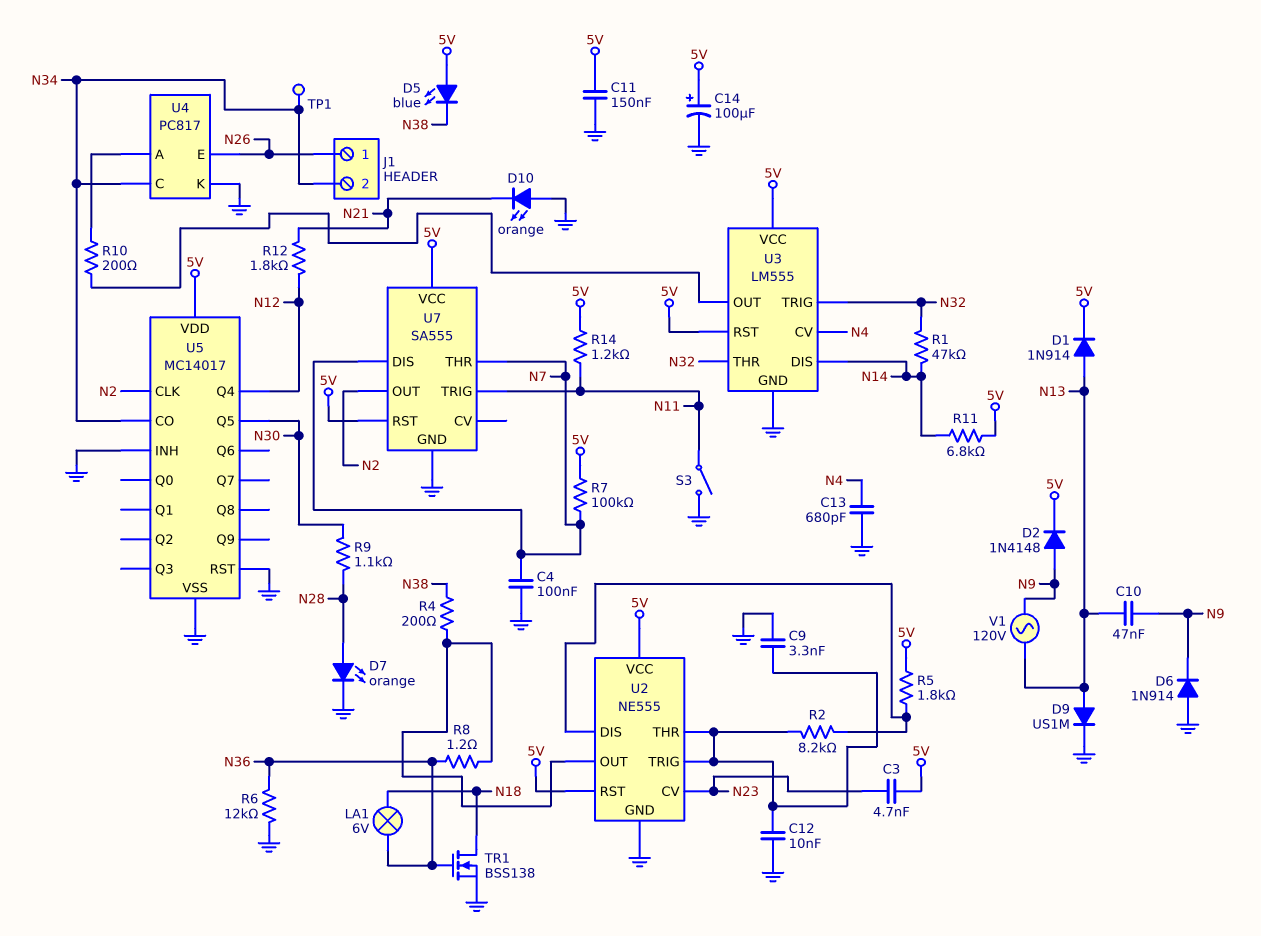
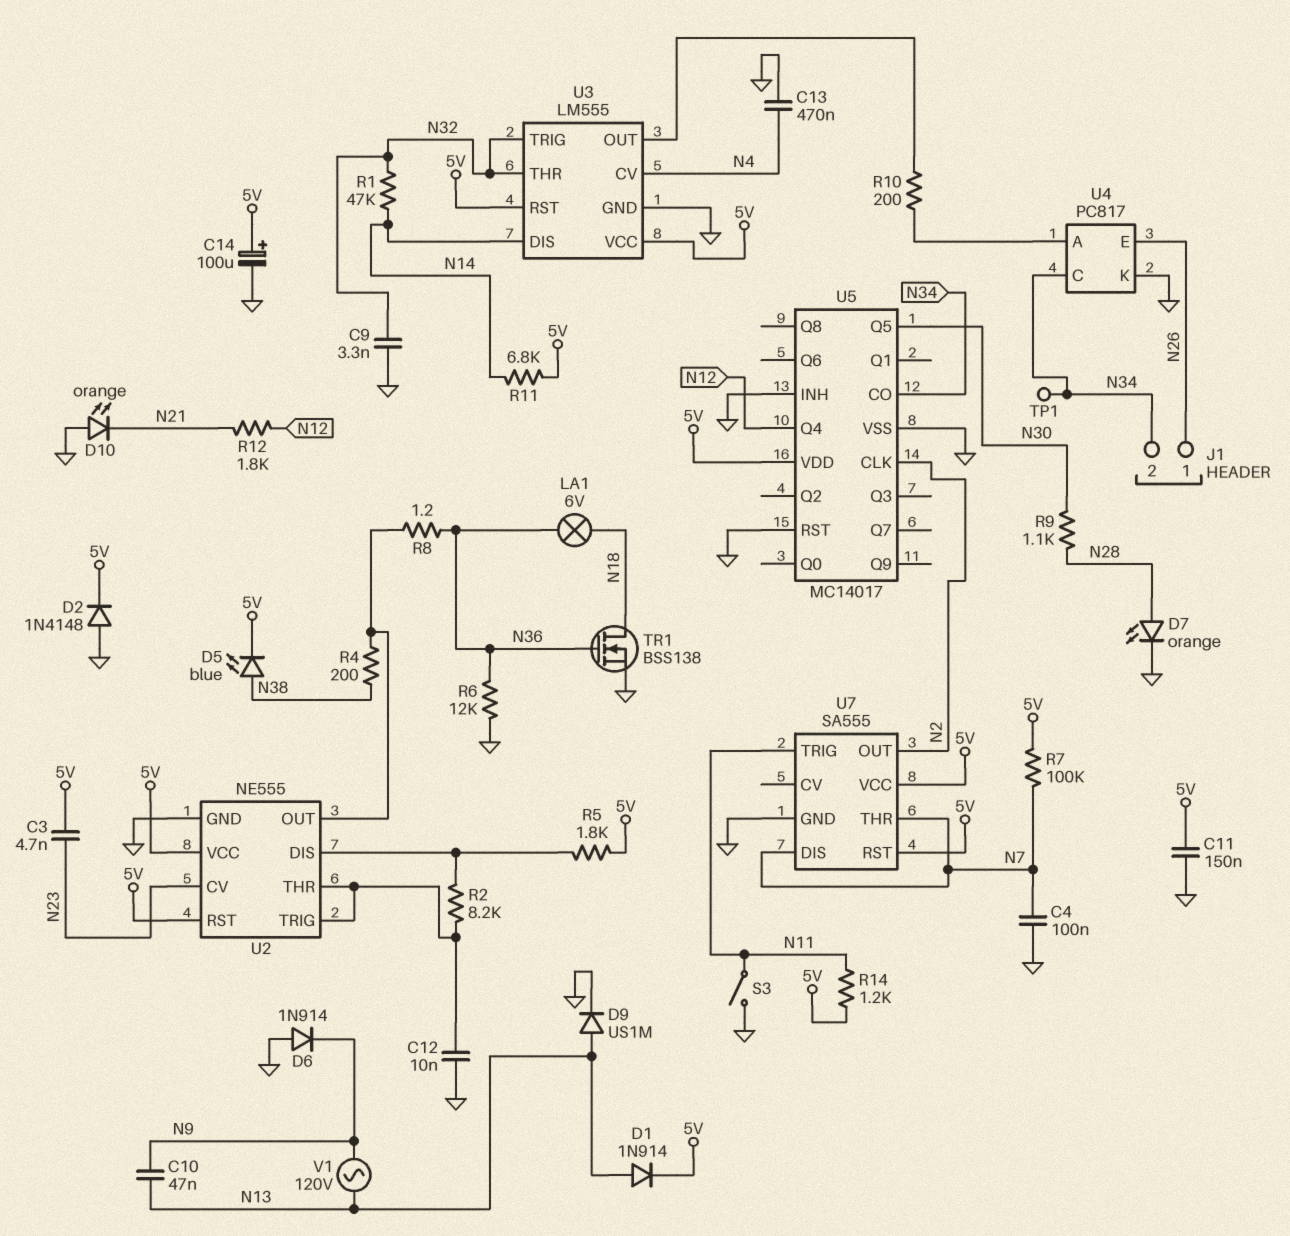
C9: 3.3nF (GND, U2/THR) -> 3.3nF (GND, N32)
C13: 680pF (GND, N4) -> 470nF (GND, N4)
D2: diode 1N4148 (A N9, K 5V) -> diode 1N4148 (A GND, K 5V)
D5: LED blue (A 5V, K N38) -> LED blue (A N38, K 5V)

